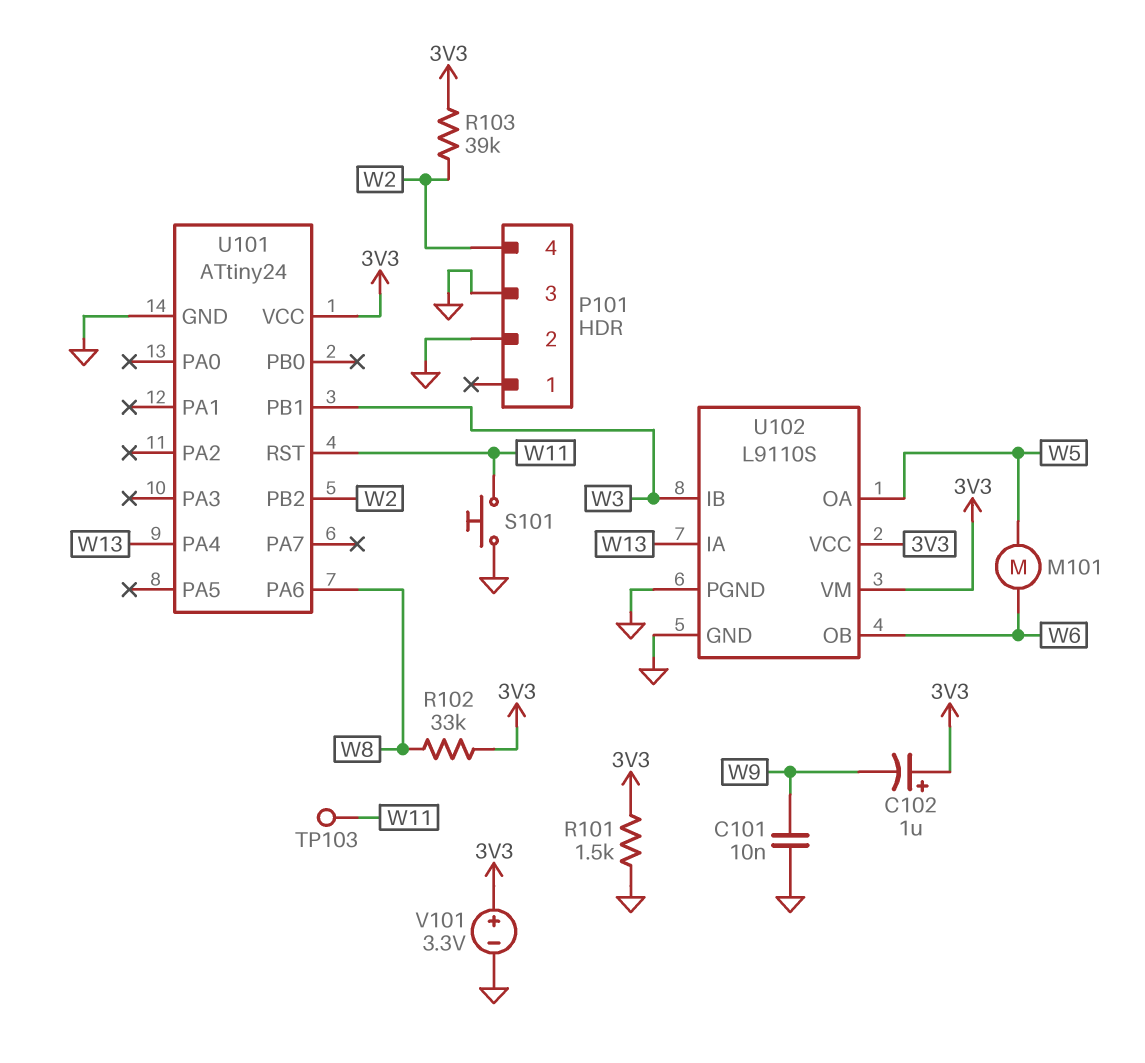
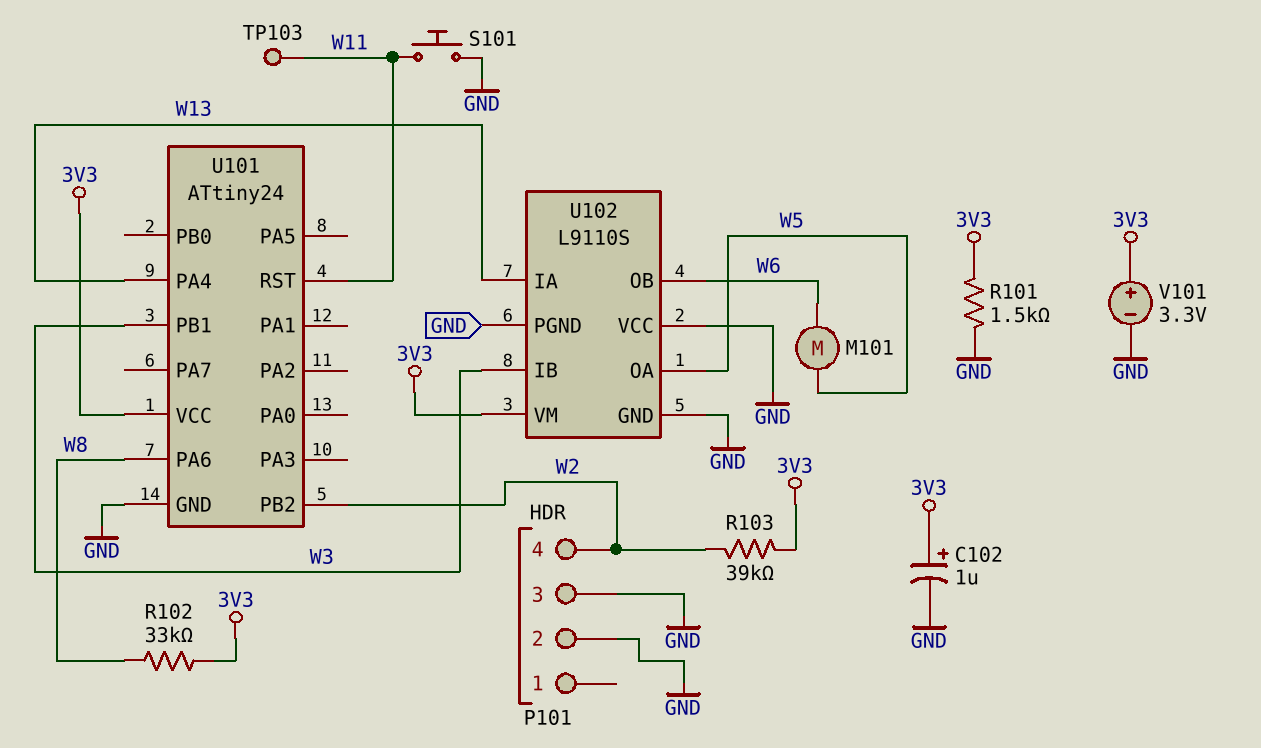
C101: 10nF (GND, W9) -> none
C102: 1uF (plus 3V3, minus W9) -> 1uF (plus 3V3, minus GND)
U102 pin VCC: 3V3 -> GND

